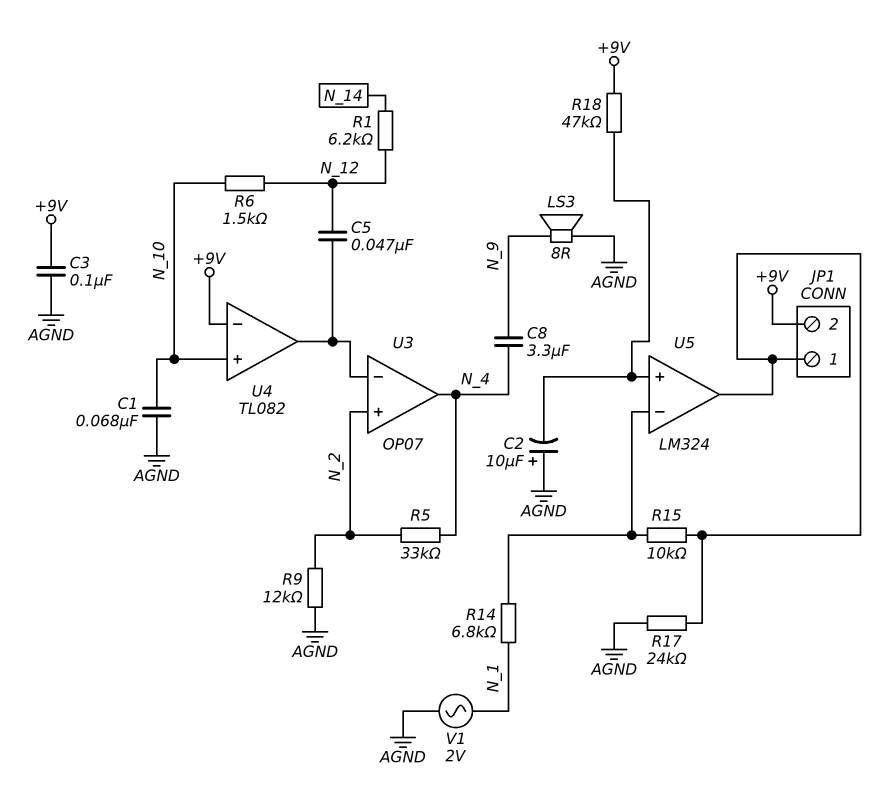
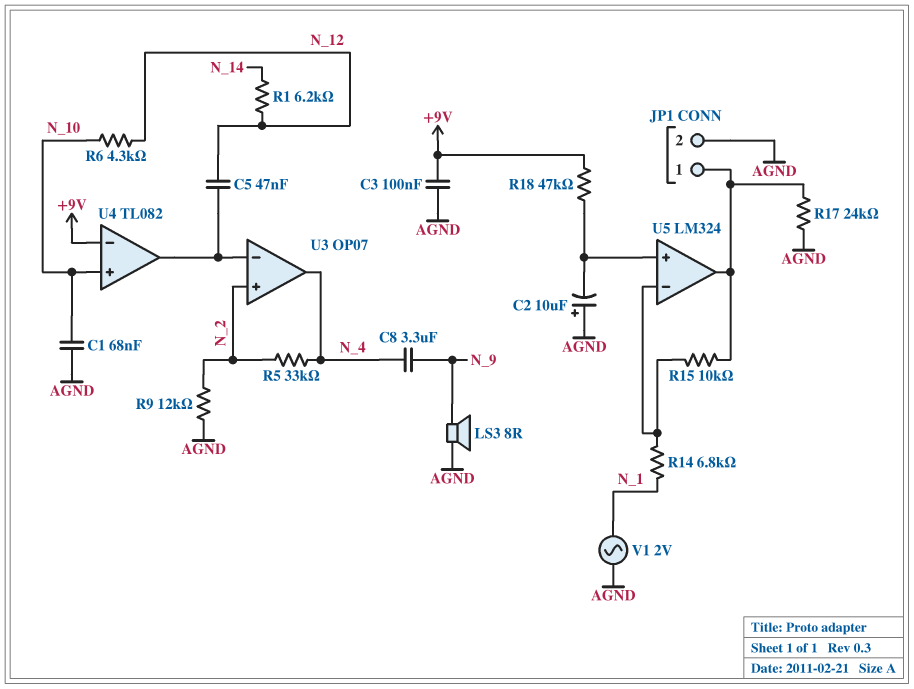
JP1 pin 2: +9V -> AGND
R6: 1.5k (N_10, N_12) -> 4.3k (N_10, N_12)

